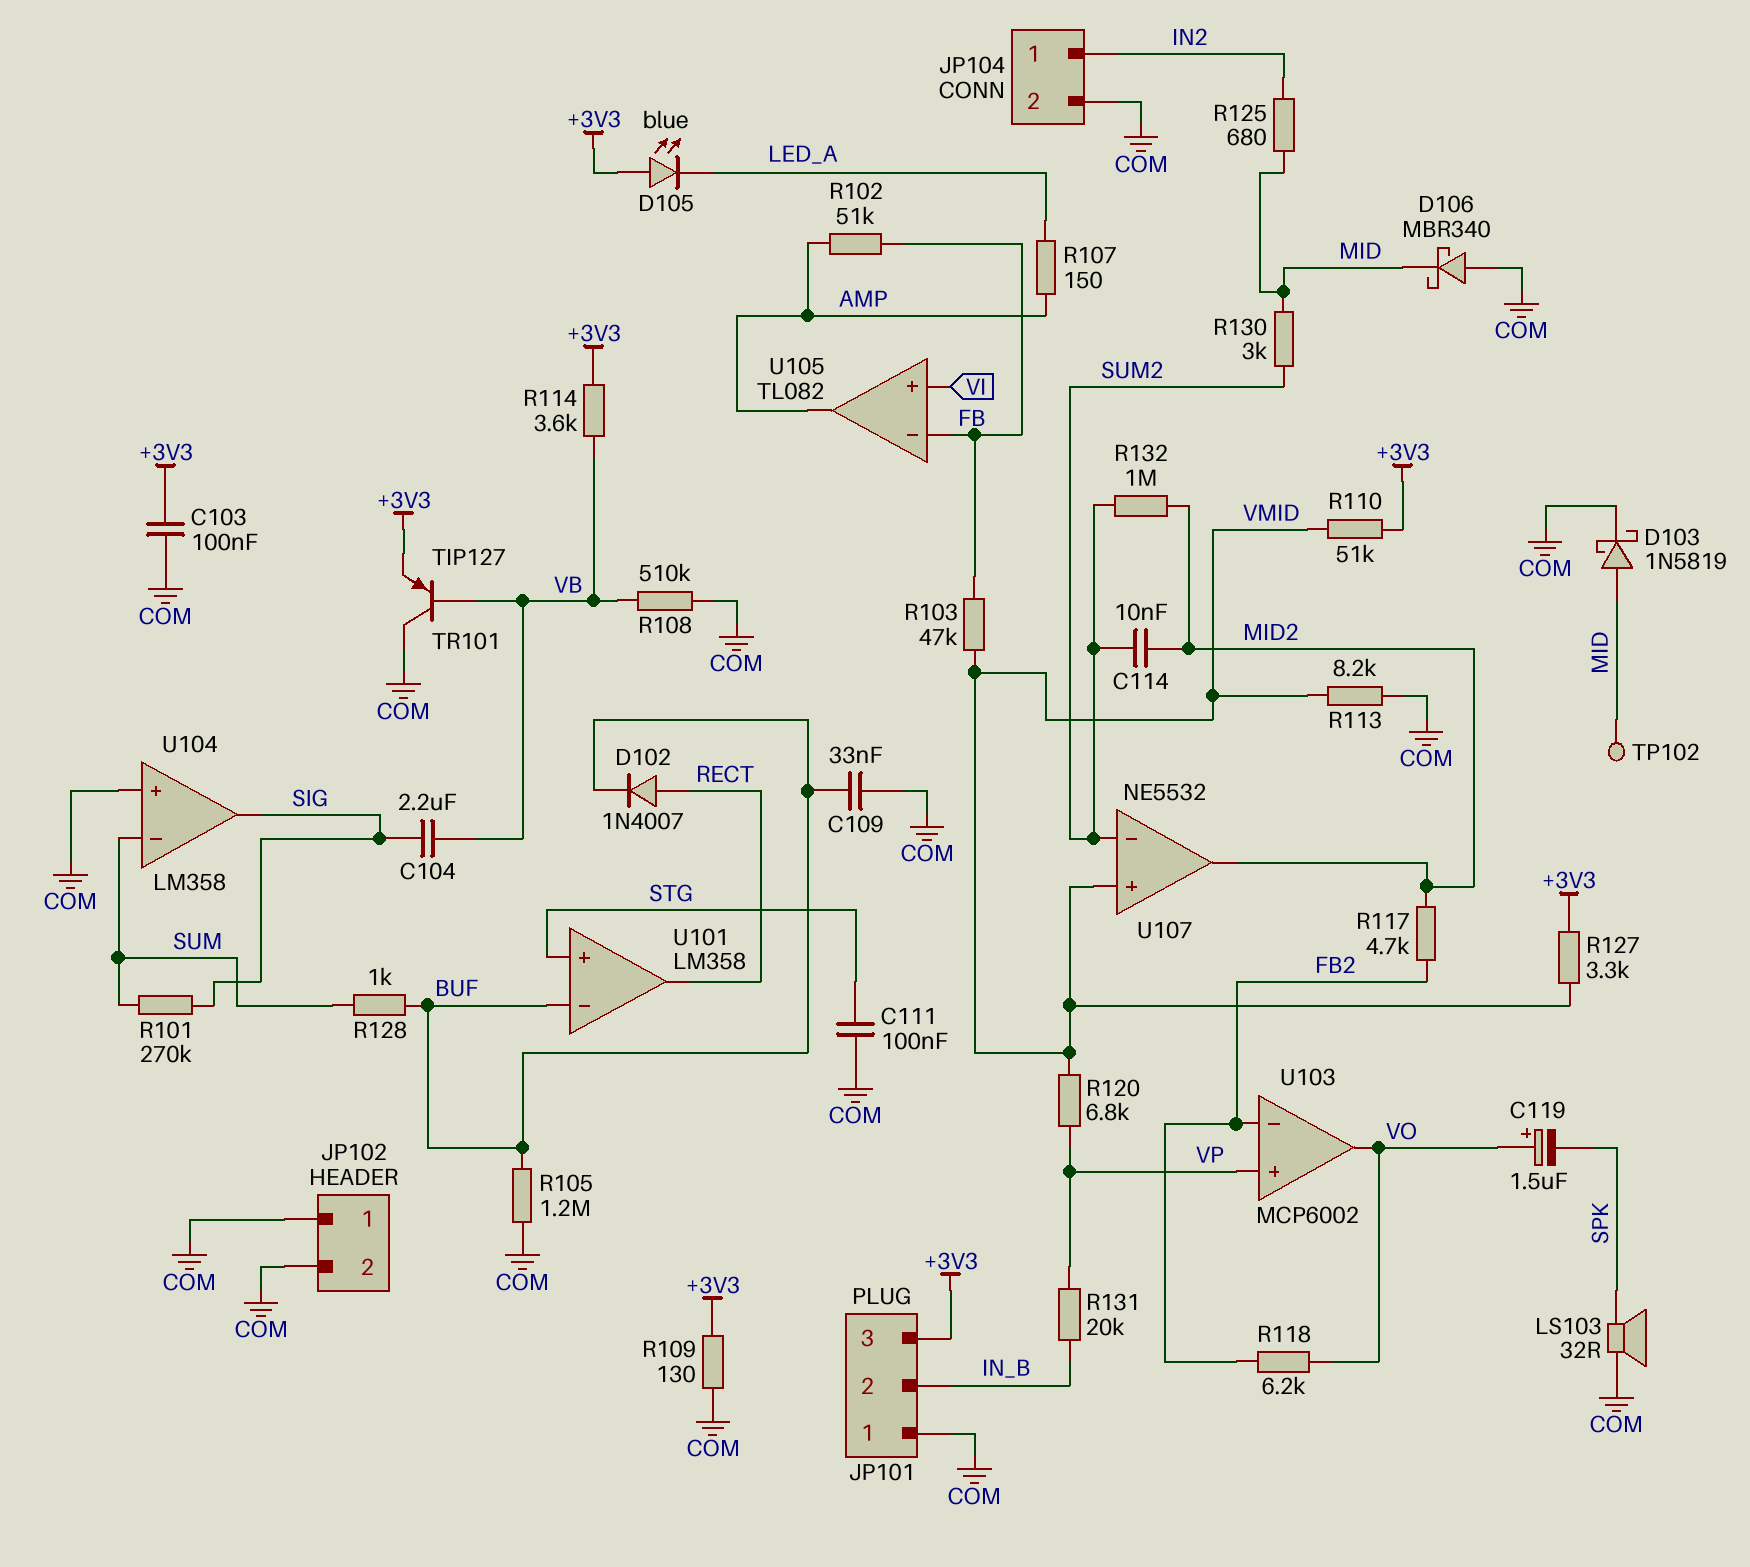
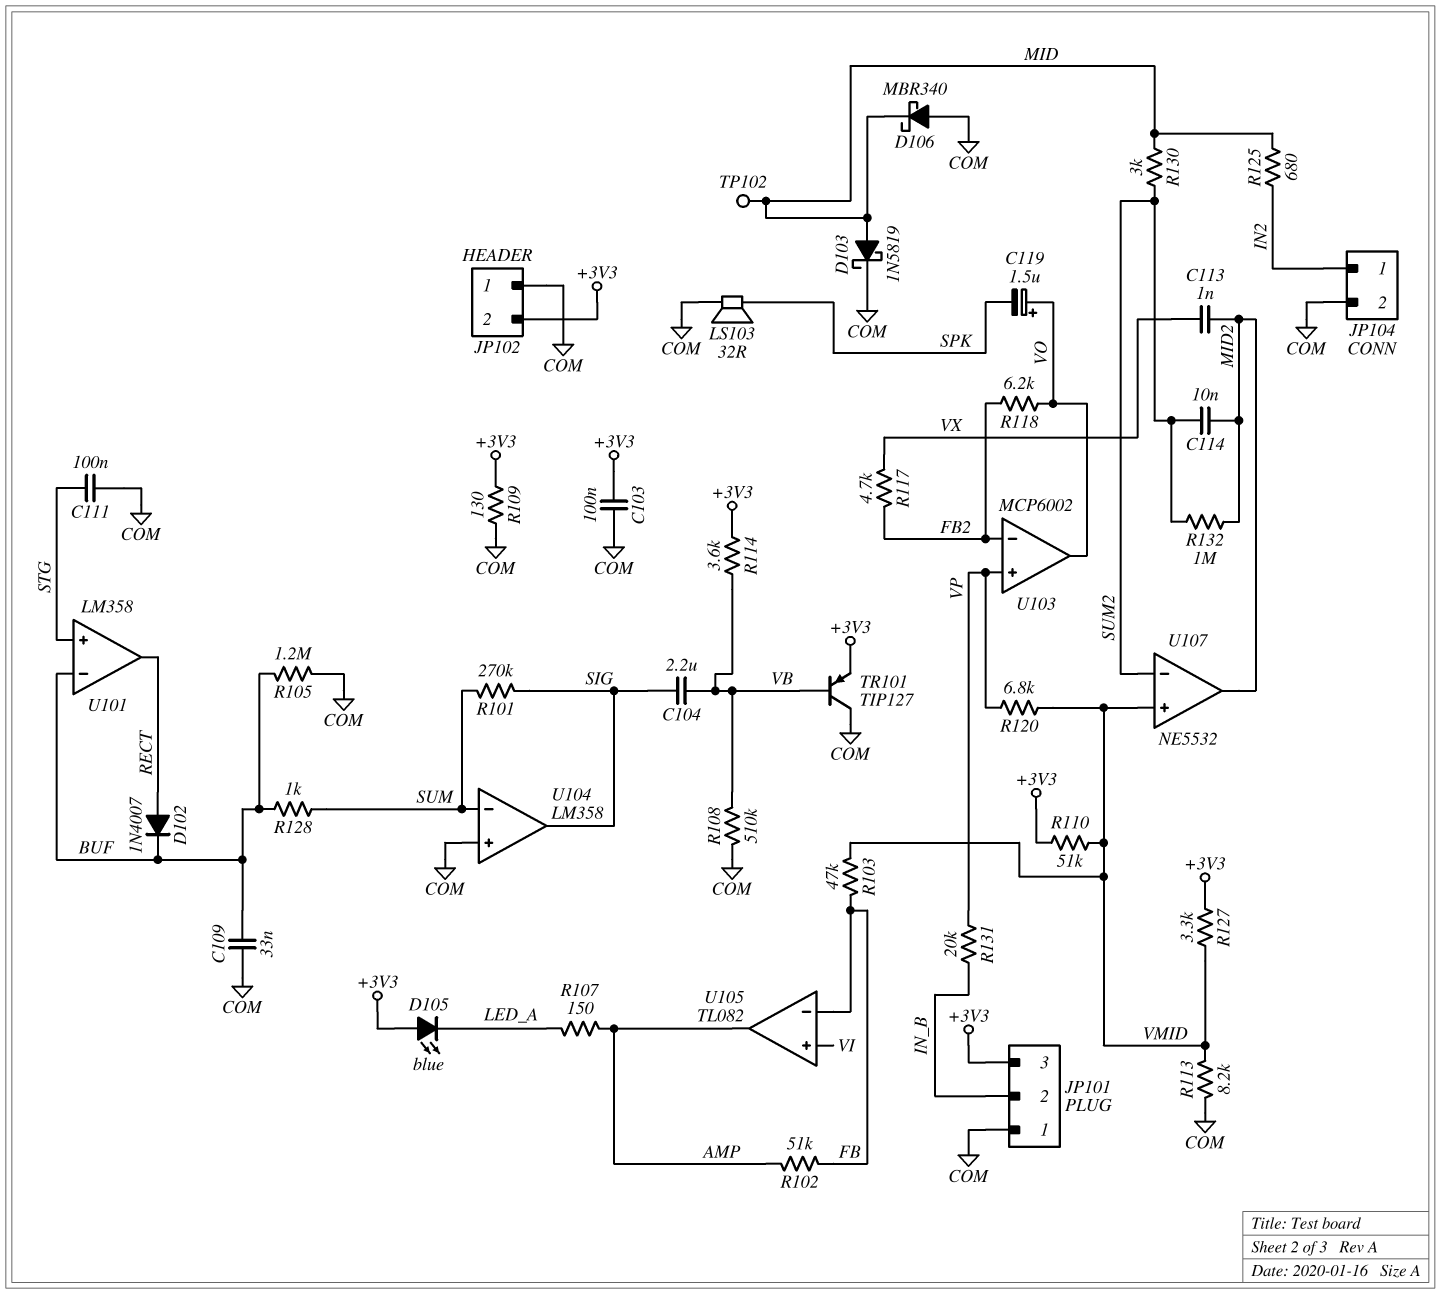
C113: none -> 1nF (MID2, VX)
JP102 pin 2: COM -> +3V3
R117: 4.7k (FB2, MID2) -> 4.7k (FB2, VX)

